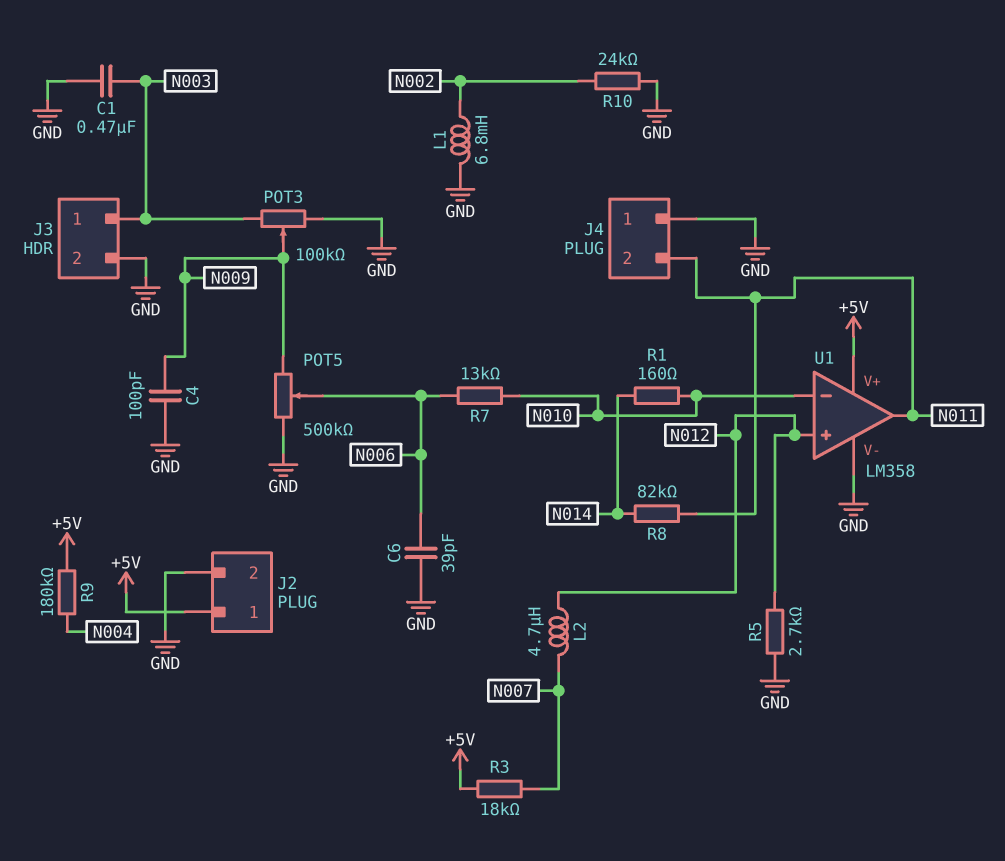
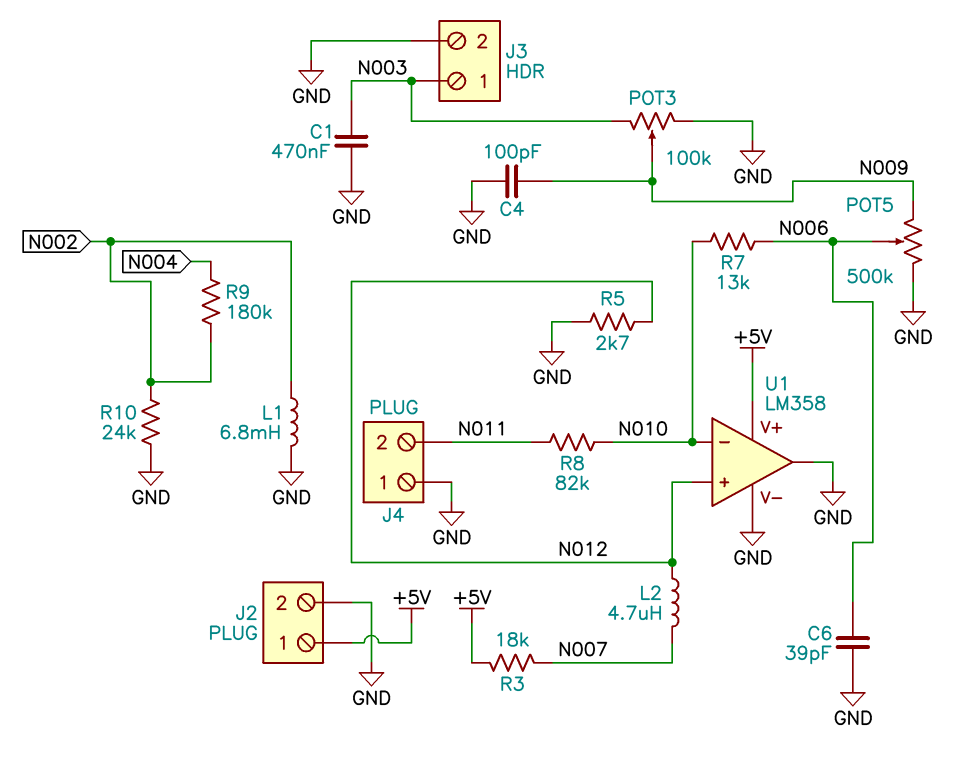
R1: 160 (N010, N014) -> none
R8: 82k (N011, N014) -> 82k (N010, N011)
R9: 180k (+5V, N004) -> 180k (N002, N004)
U1 pin out: N011 -> GND

